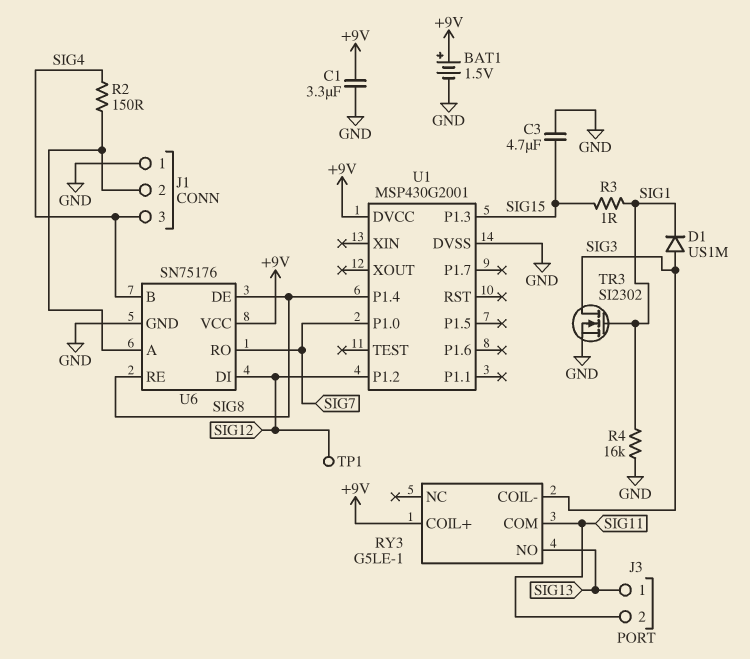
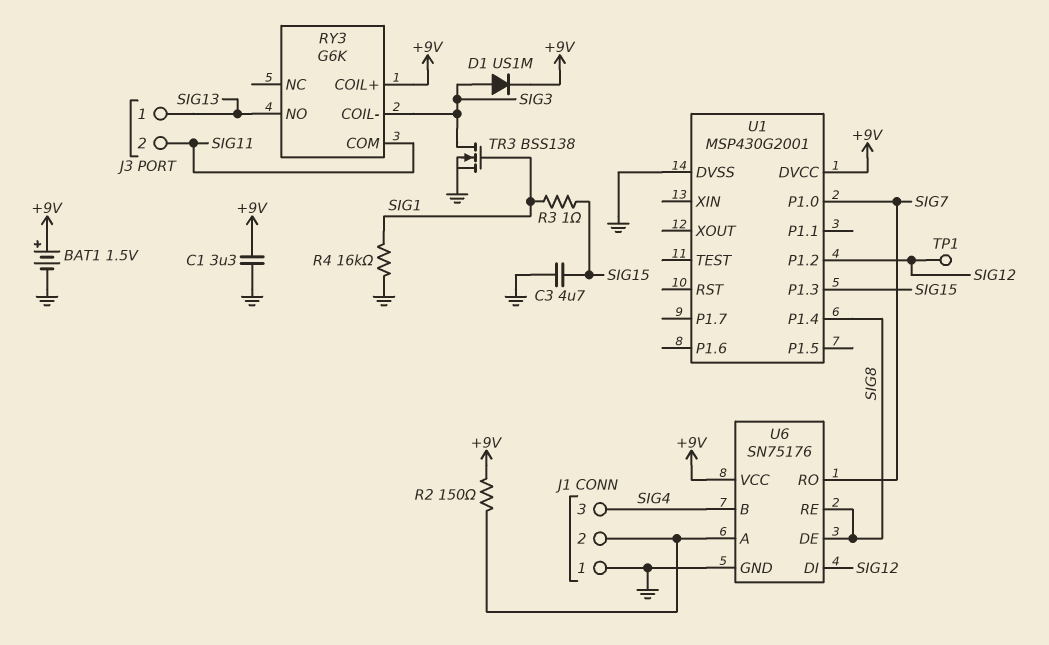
D1: diode US1M (A SIG3, K SIG1) -> diode US1M (A SIG3, K +9V)
R2: 150 (J1/2, SIG4) -> 150 (+9V, J1/2)
RY3: G5LE-1 -> G6K
TR3: NMOS SI2302 (G SIG1, D SIG3, S GND) -> NMOS BSS138 (G SIG1, D SIG3, S GND)

